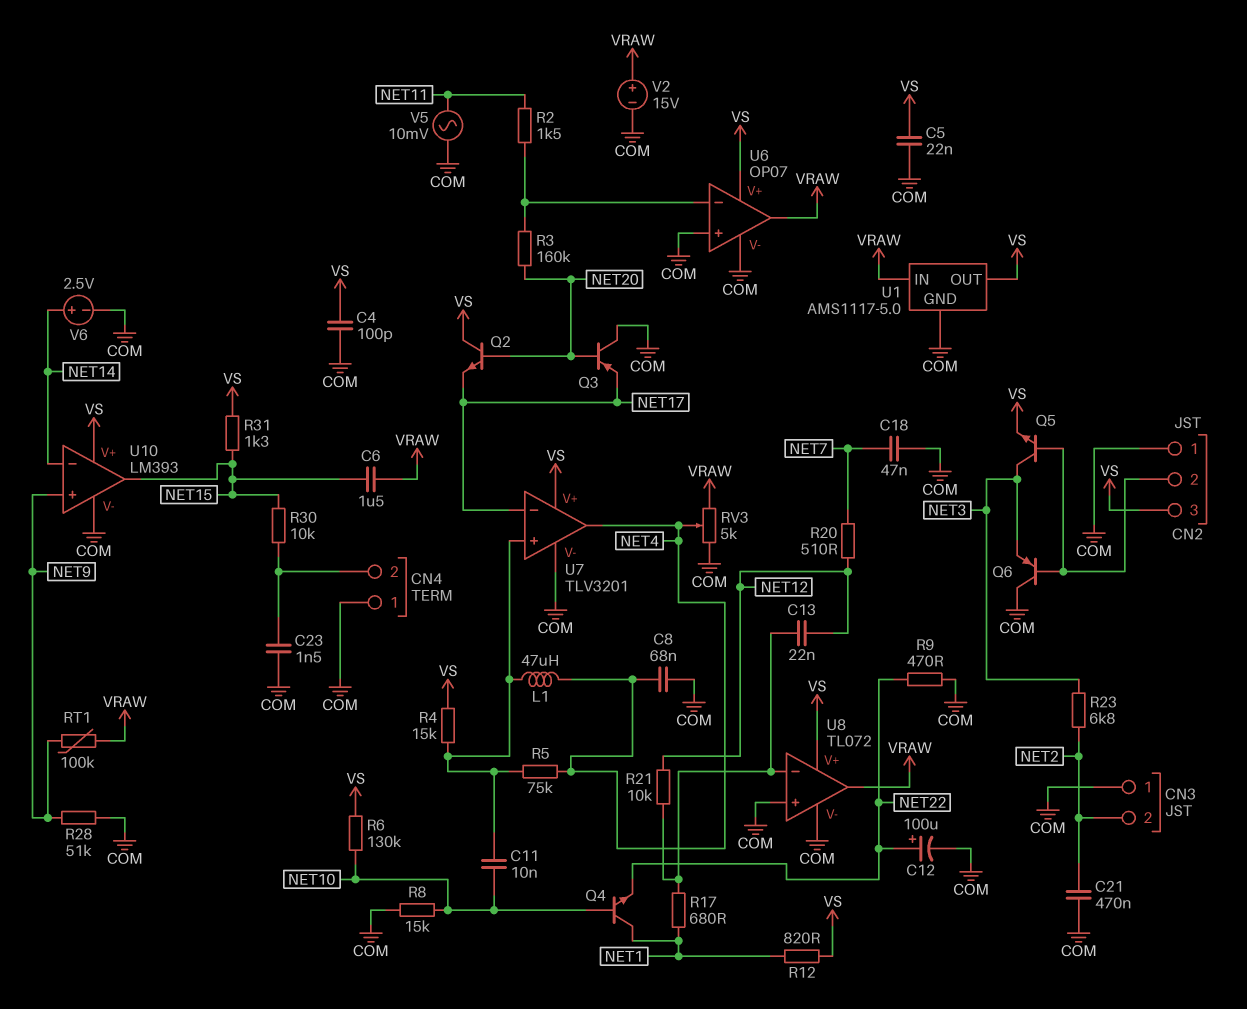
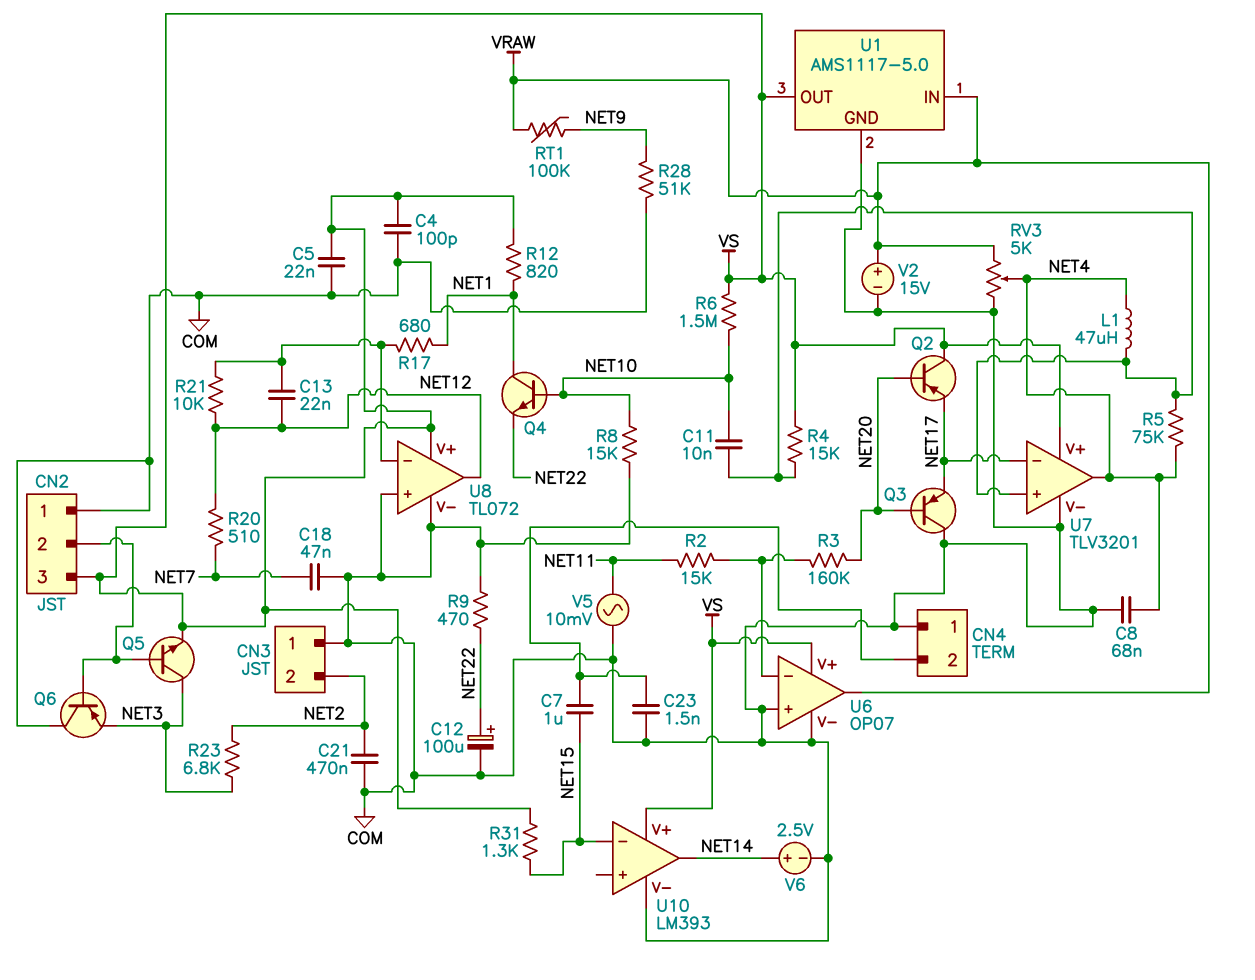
C6: 1.5uF (NET15, VRAW) -> none
C7: none -> 1uF (CN4/2, NET15)
Q2: NPN (B NET20, C VS, E NET17) -> PNP (B NET20, C VS, E NET17)
R2: 1.5k (NET11, U6/in-) -> 15k (NET11, U6/in-)
R6: 130k (NET10, VS) -> 1.5M (NET10, VS)
R30: 10k (CN4/2, NET15) -> none
U8 pin out: VRAW -> NET12
U10 pin in+: NET9 -> none
U10 pin in-: NET14 -> NET15
U10 pin out: NET15 -> NET14

